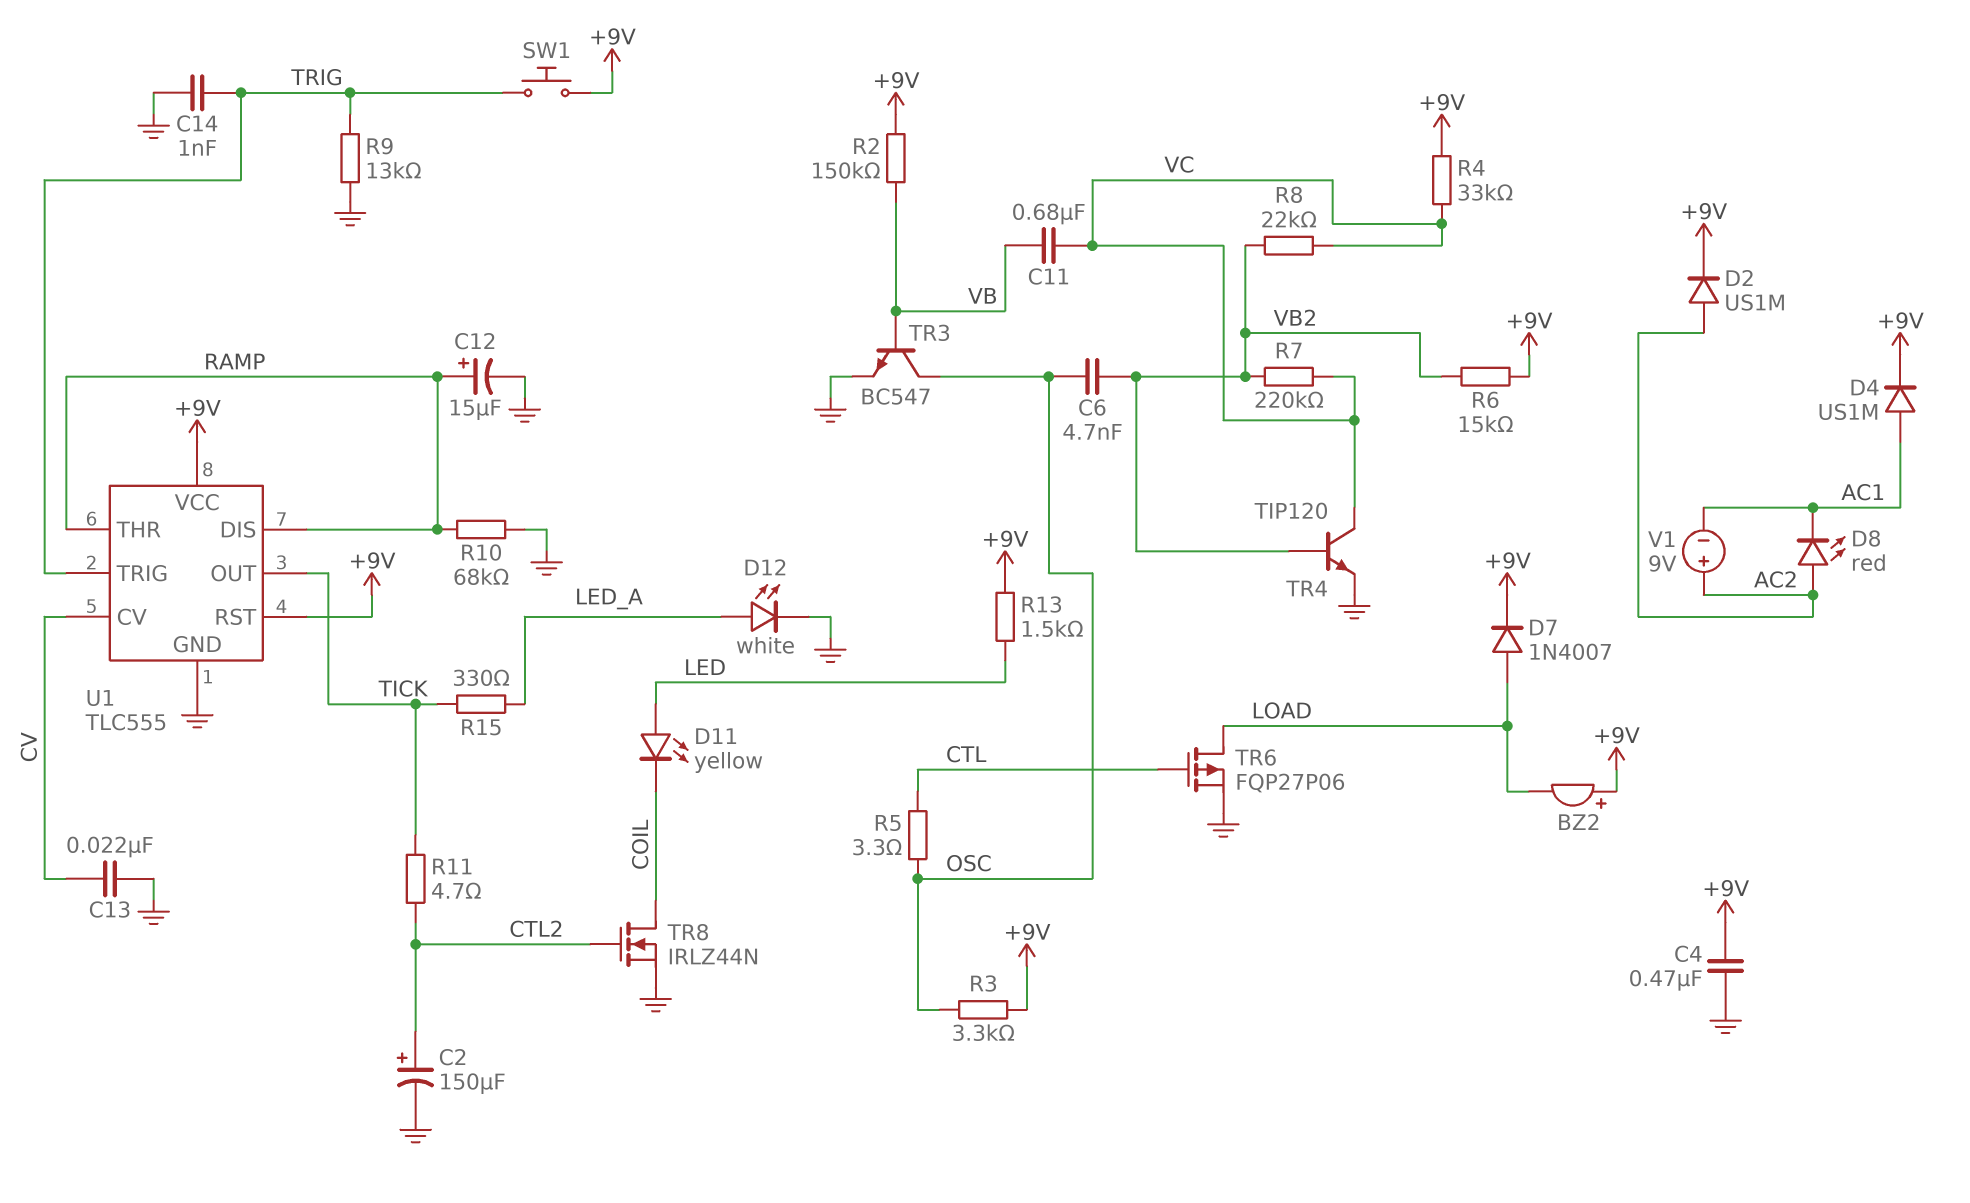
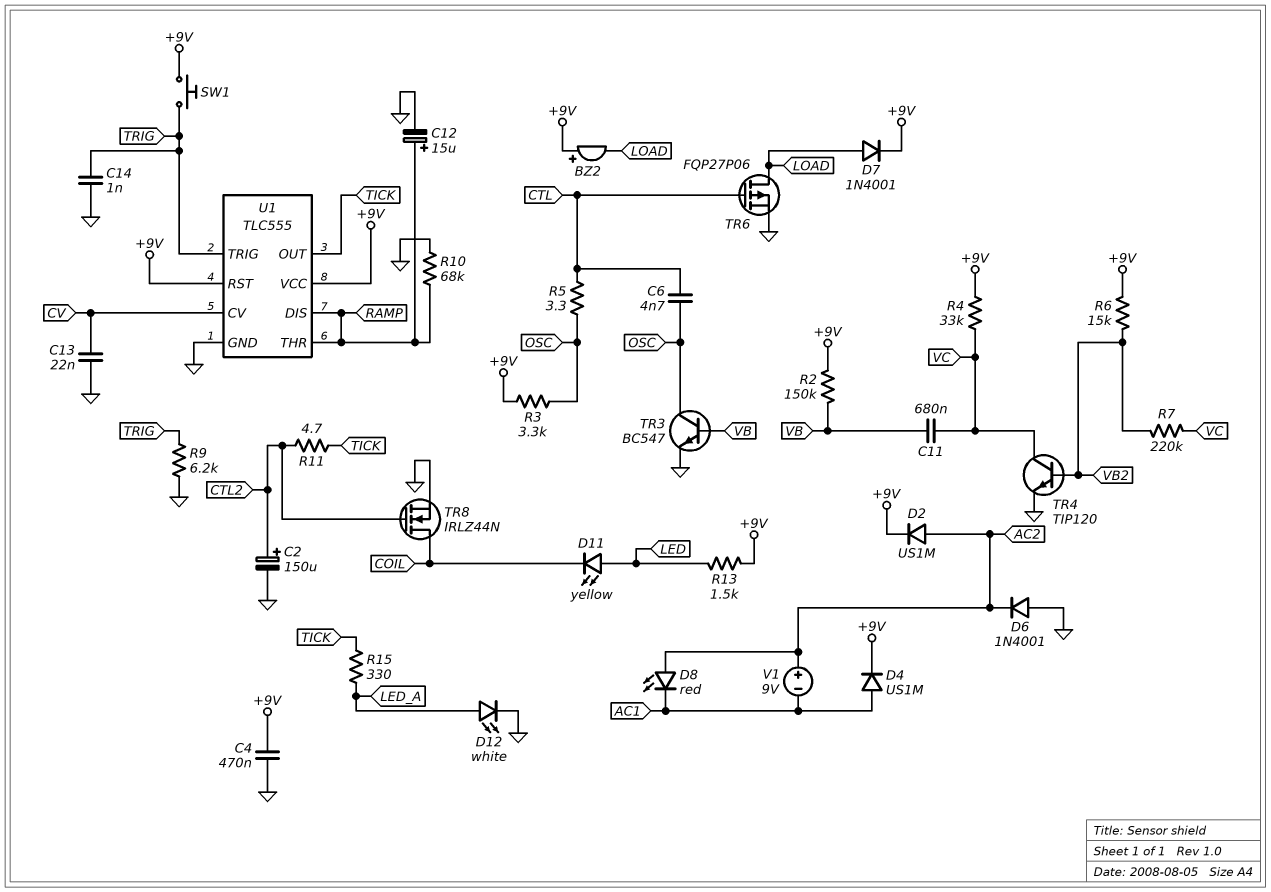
C6: 4.7nF (OSC, VB2) -> 4.7nF (CTL, OSC)
D6: none -> diode 1N4001 (A GND, K AC2)
D7: diode 1N4007 (A LOAD, K +9V) -> diode 1N4001 (A LOAD, K +9V)
R8: 22k (VB2, VC) -> none
R9: 13k (GND, TRIG) -> 6.2k (GND, TRIG)

